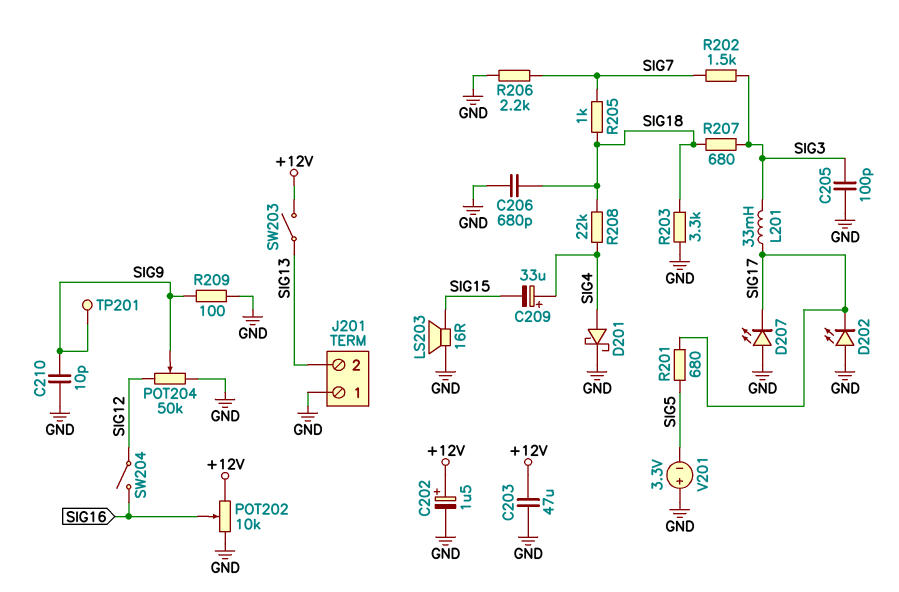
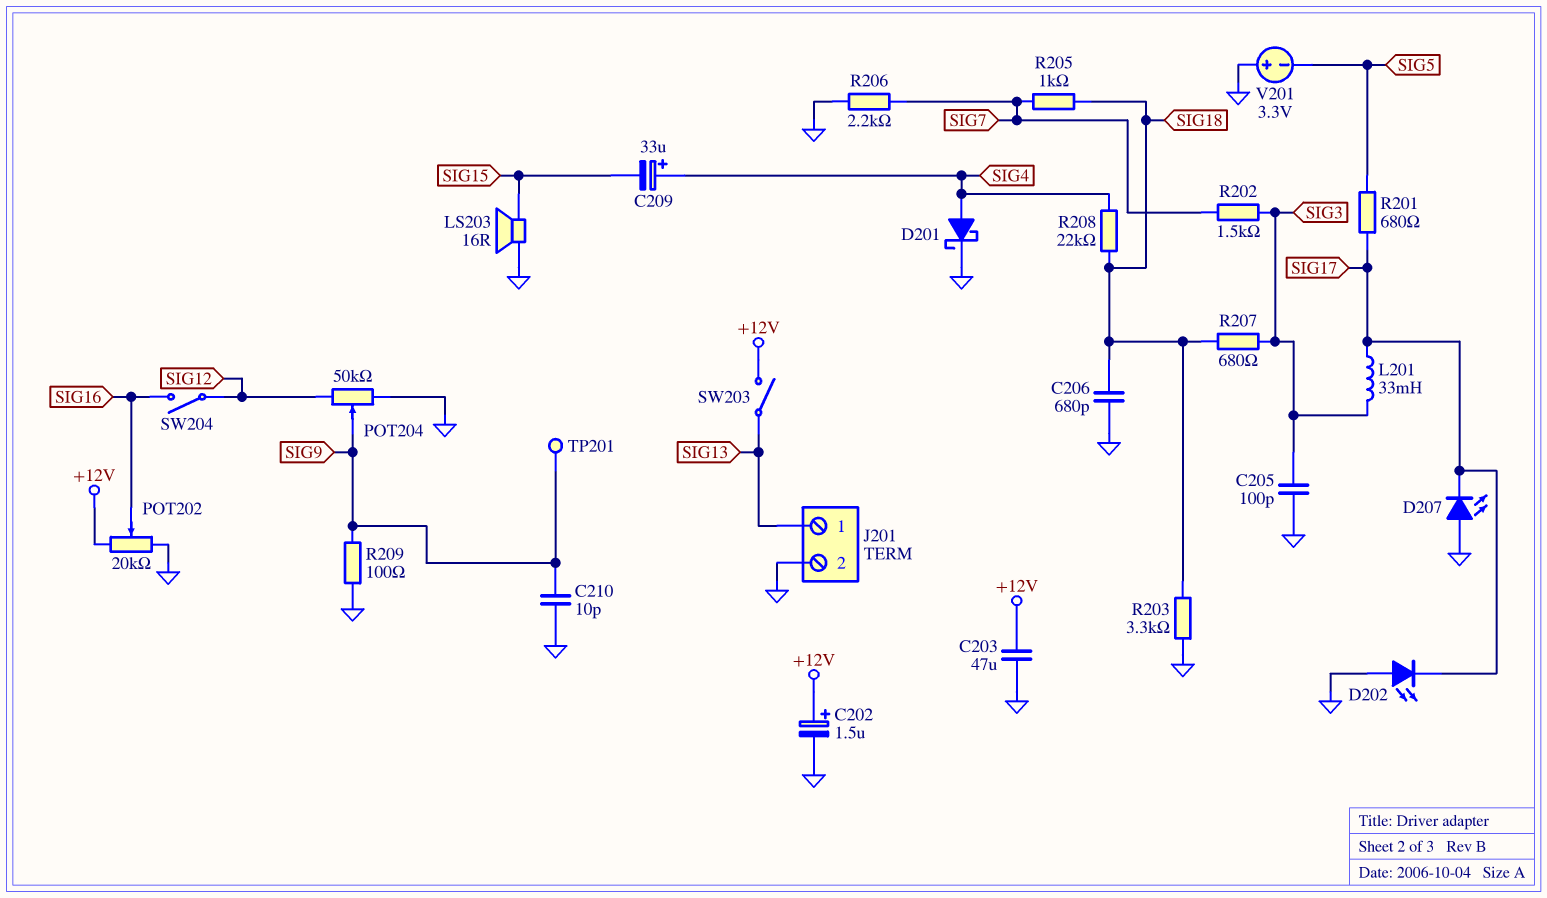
J201 pin 1: GND -> SIG13
J201 pin 2: SIG13 -> GND
POT202: 10k (+12V, GND, wiper SIG16) -> 20k (+12V, GND, wiper SIG16)

